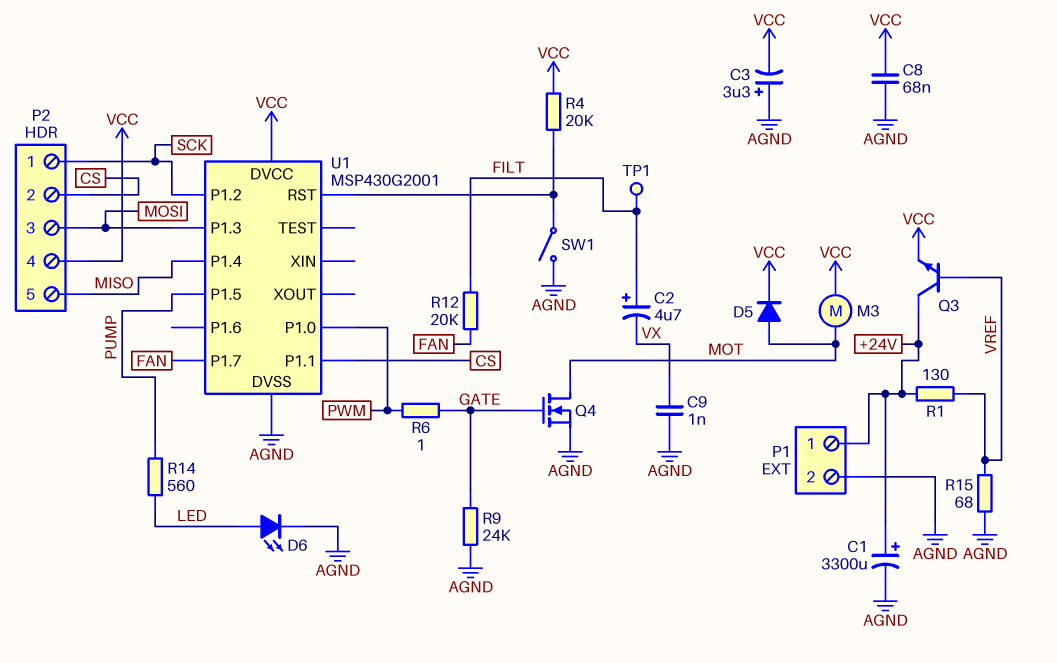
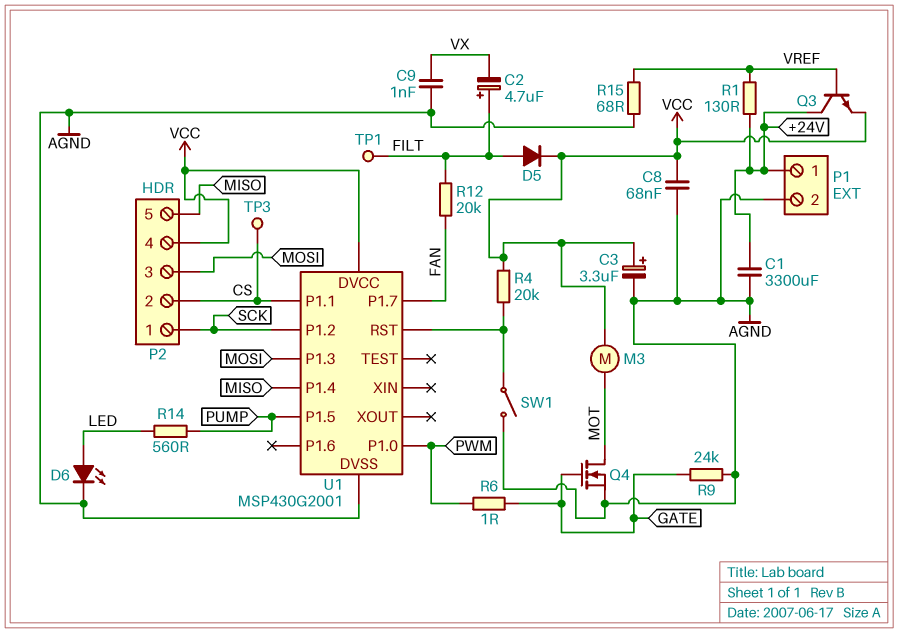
C1: 3300uF (plus +24V, minus AGND) -> 3300uF (+24V, AGND)
C3: 3.3uF (plus AGND, minus VCC) -> 3.3uF (plus VCC, minus AGND)
D5: diode (A MOT, K VCC) -> diode (A FILT, K VCC)
TP3: none -> test point (CS)

